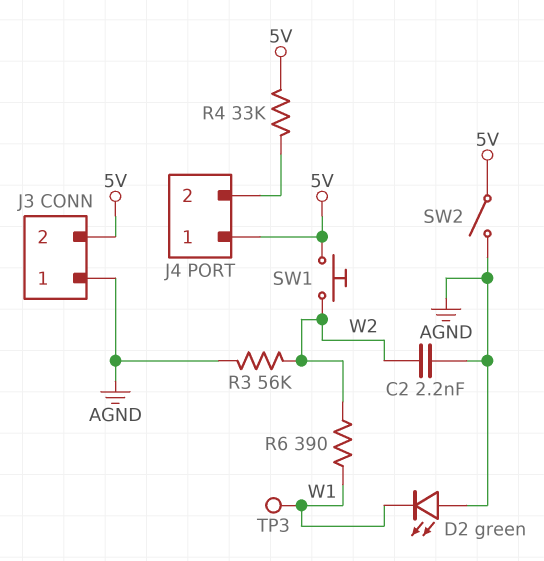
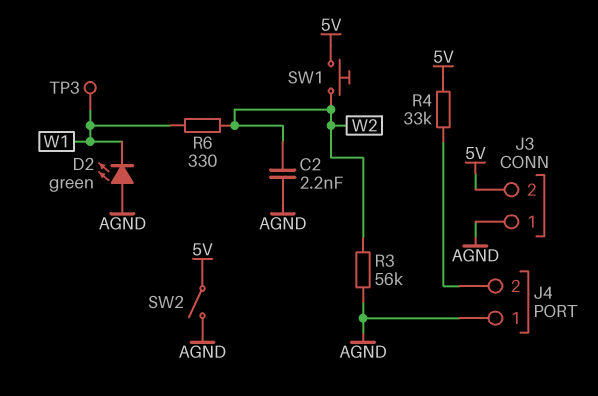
J4 pin 1: 5V -> AGND
R6: 390 (W1, W2) -> 330 (W1, W2)

